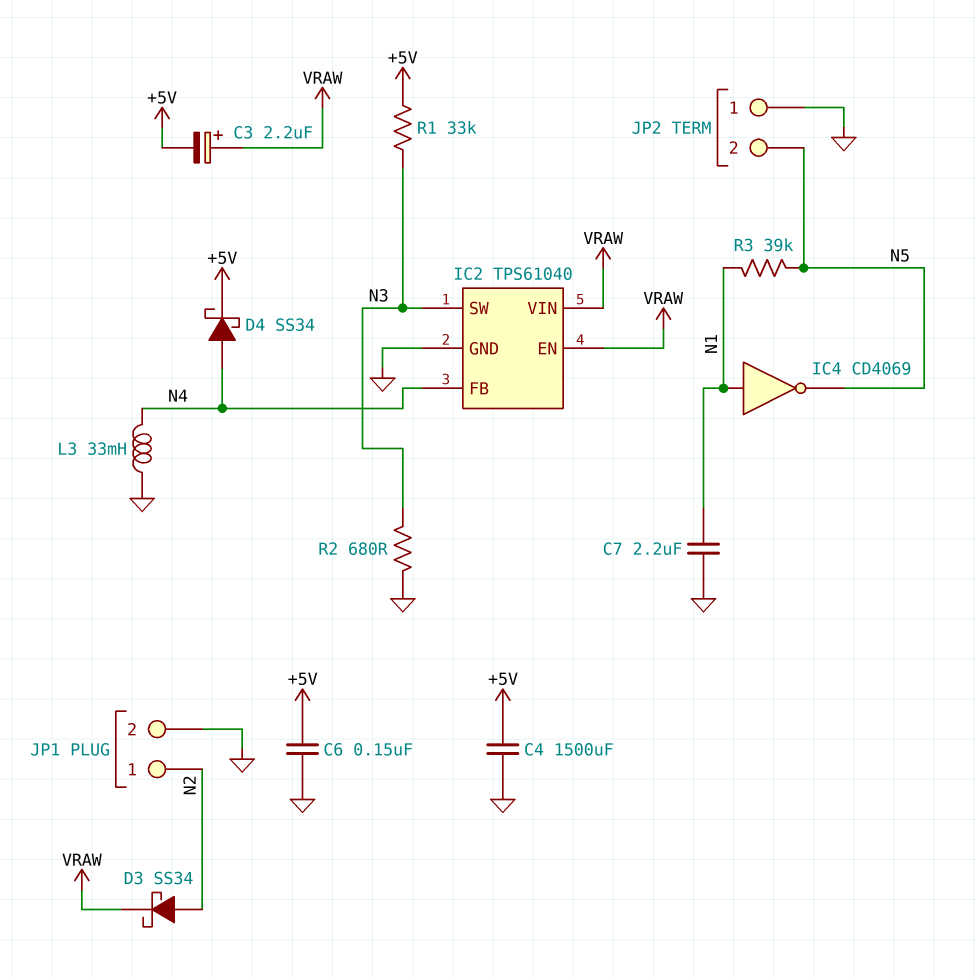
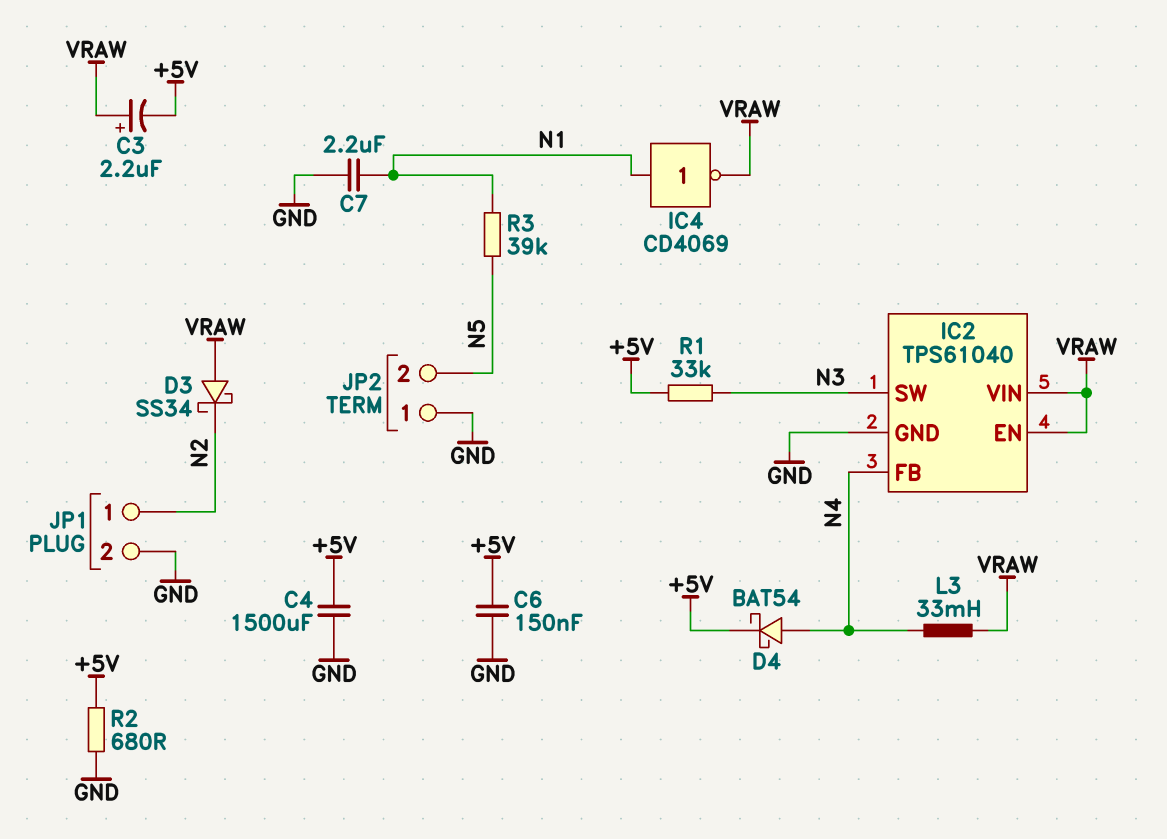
D3: schottky SS34 (A N2, K VRAW) -> schottky SS34 (A VRAW, K N2)
D4: schottky SS34 (A N4, K +5V) -> schottky BAT54 (A N4, K +5V)
IC4: NOT CD4069 (in N1, out N5) -> NOT CD4069 (in N1, out VRAW)
L3: 33mH (GND, N4) -> 33mH (N4, VRAW)
R2: 680 (GND, N3) -> 680 (+5V, GND)

